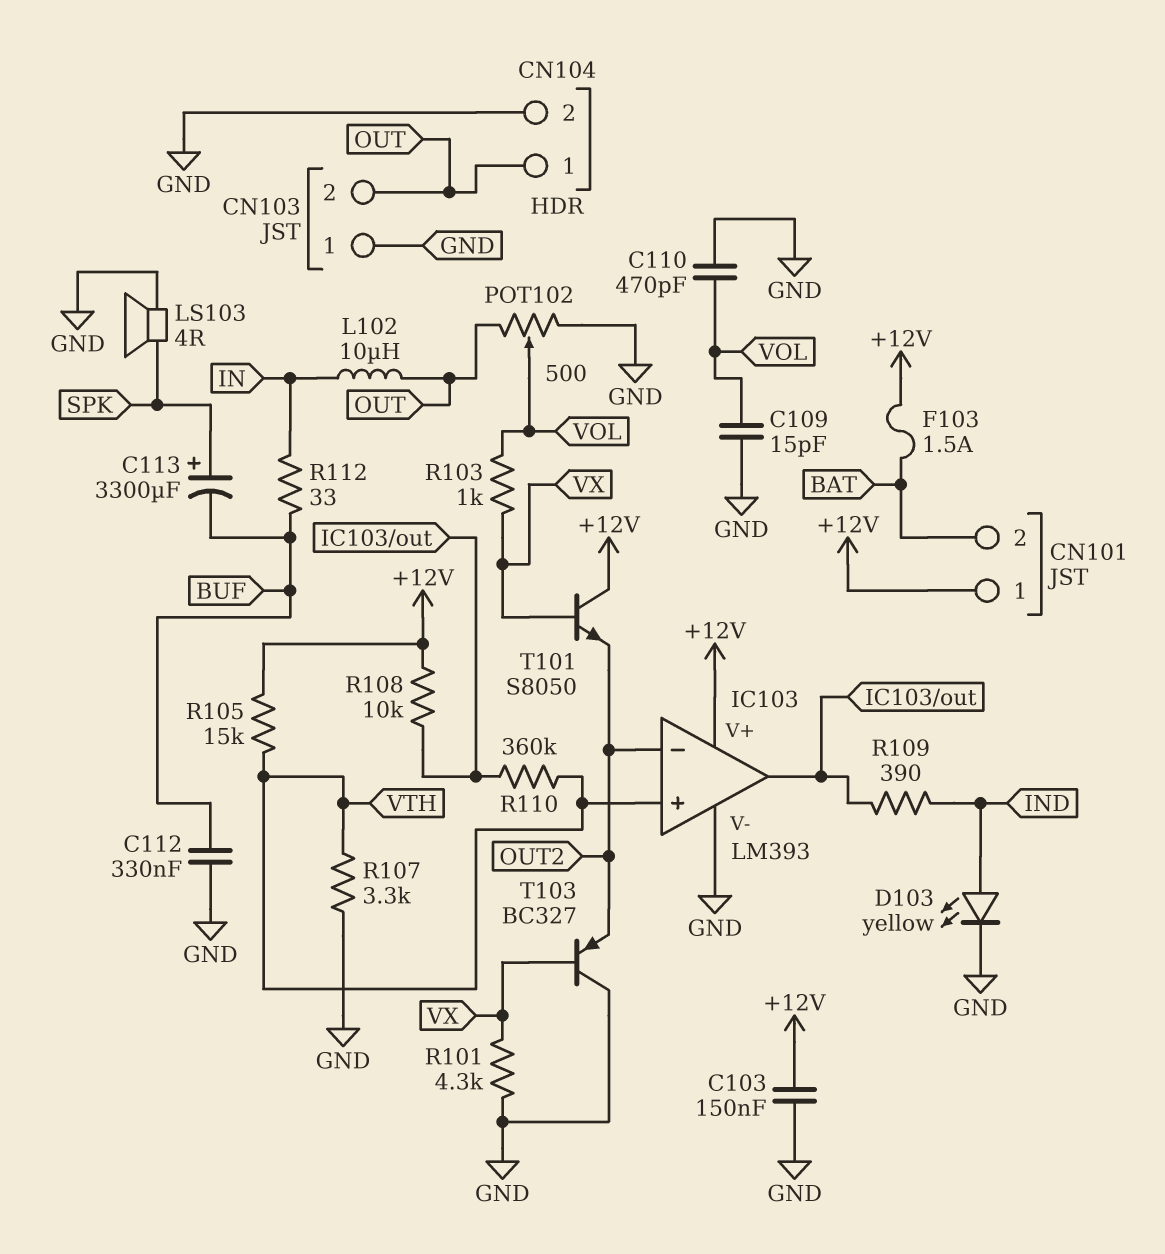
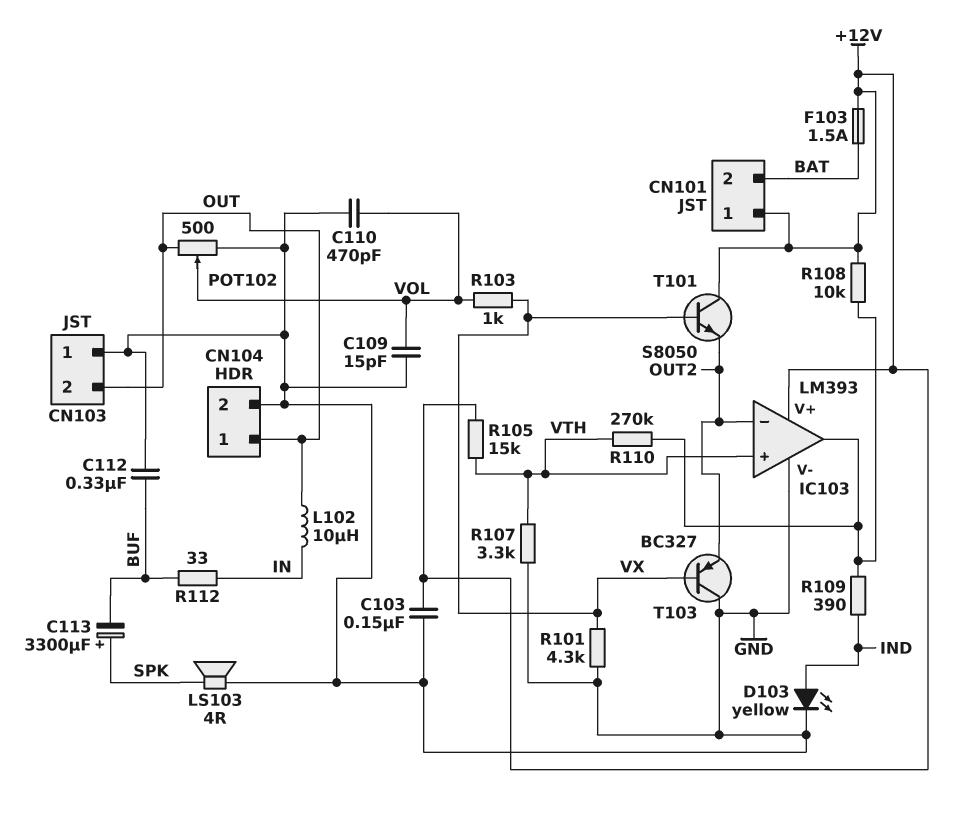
R110: 360k (IC103/out, VTH) -> 270k (IC103/out, VTH)

